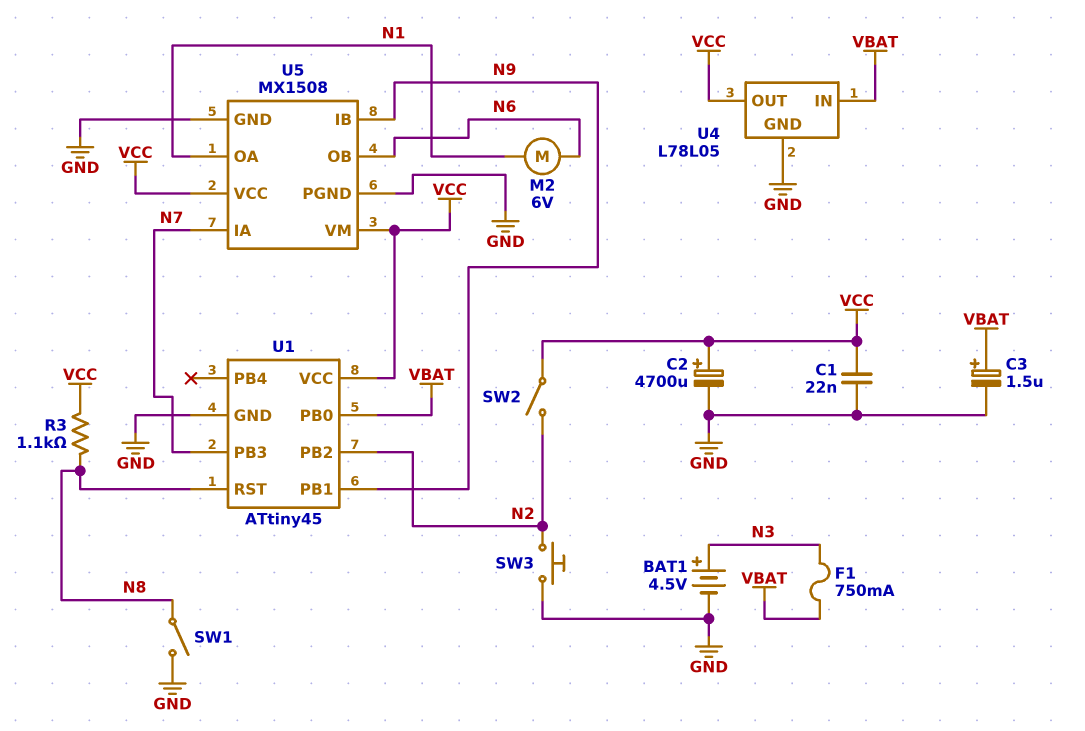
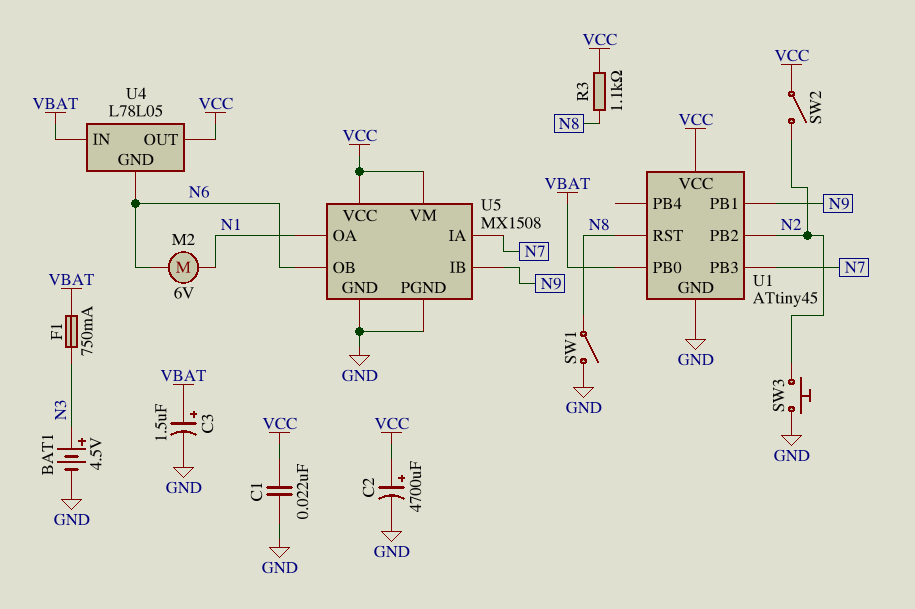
U4 pin GND: GND -> N6

